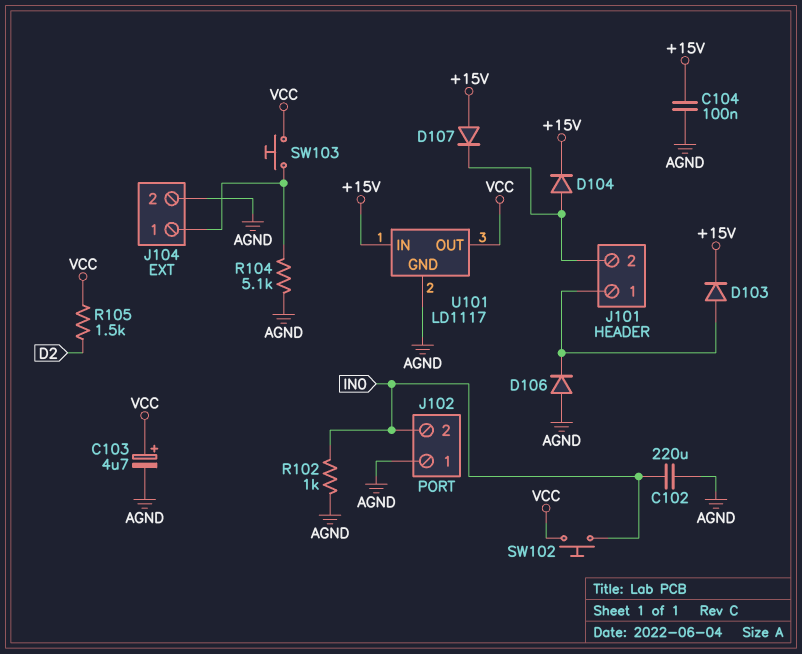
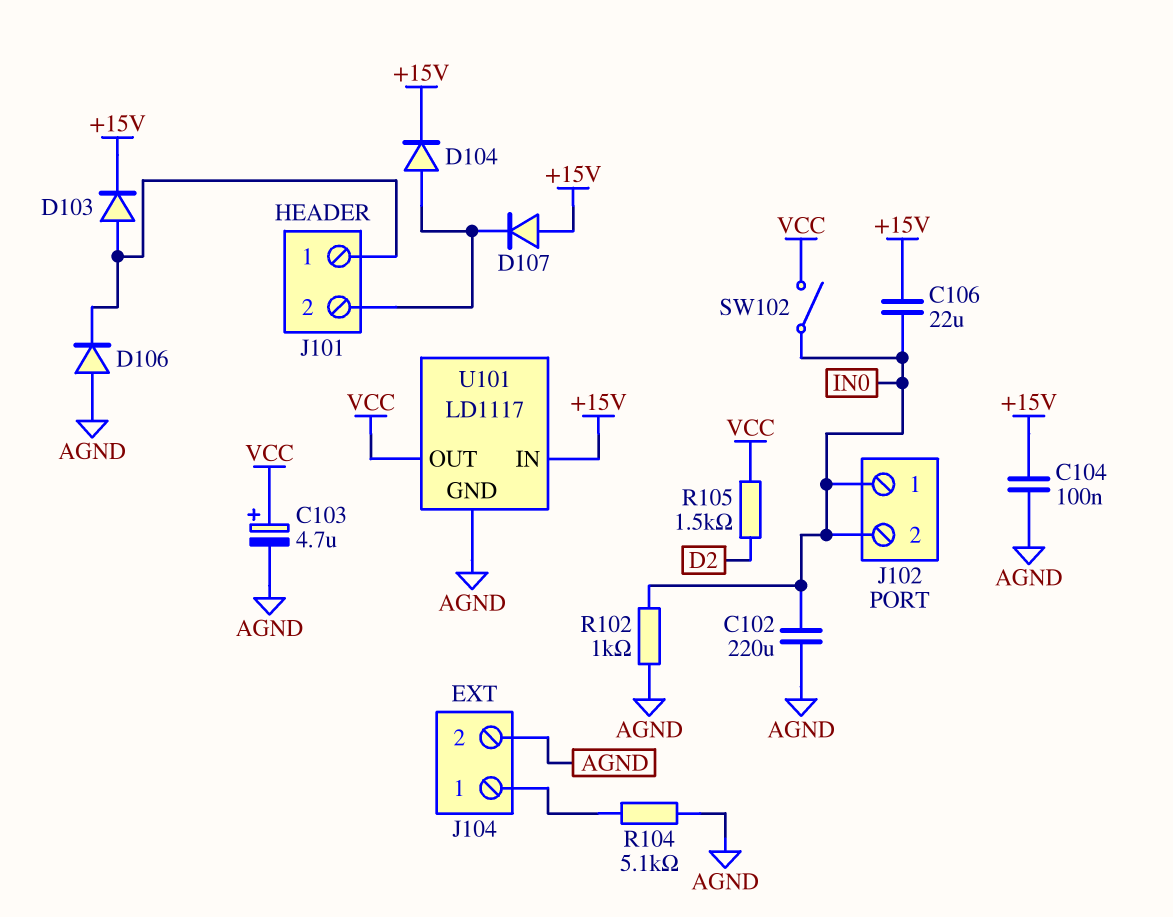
C106: none -> 22uF (+15V, IN0)
J102 pin 1: AGND -> IN0
SW102: button (IN0, VCC) -> switch (IN0, VCC)
SW103: button (J104/1, VCC) -> none

